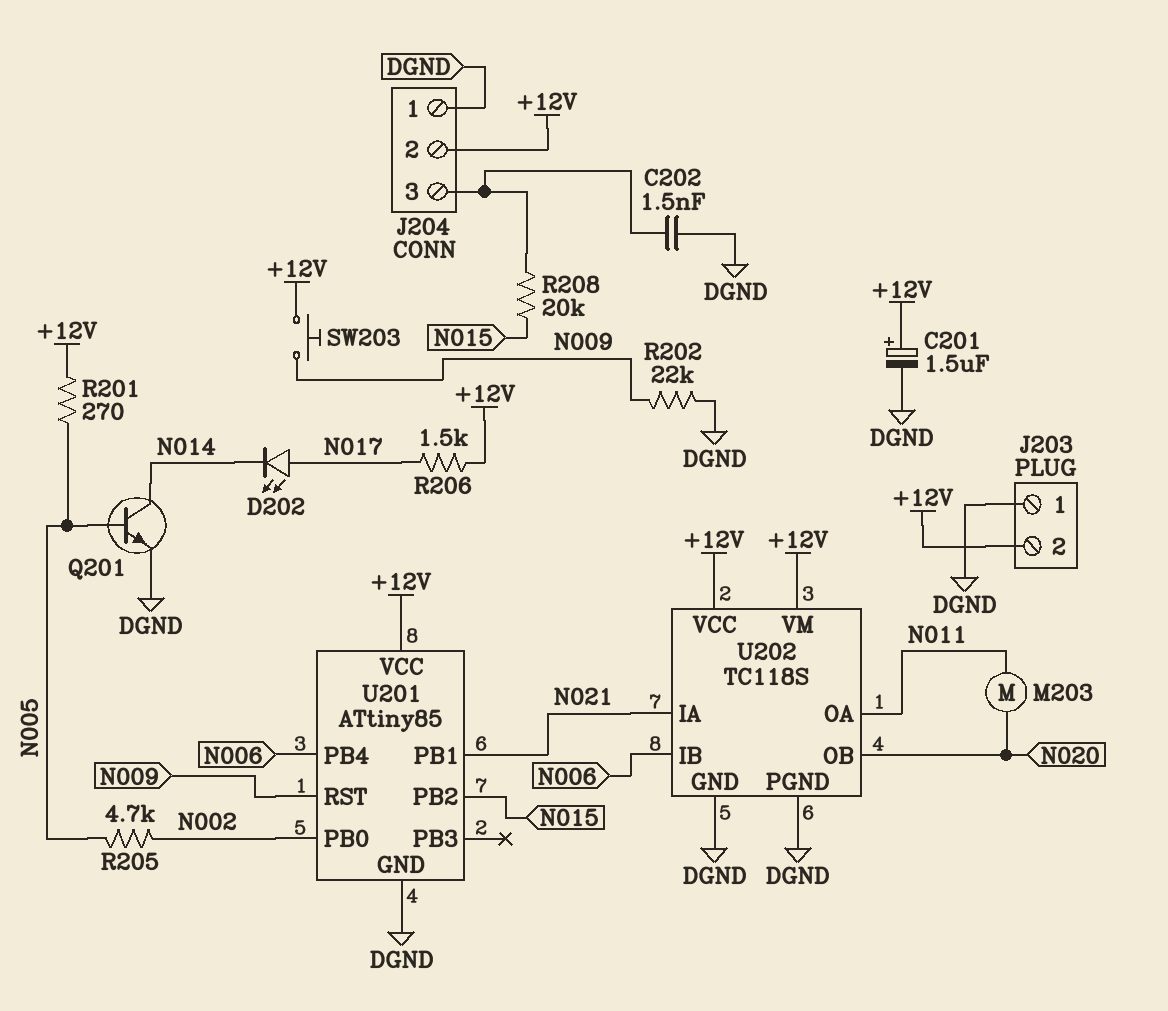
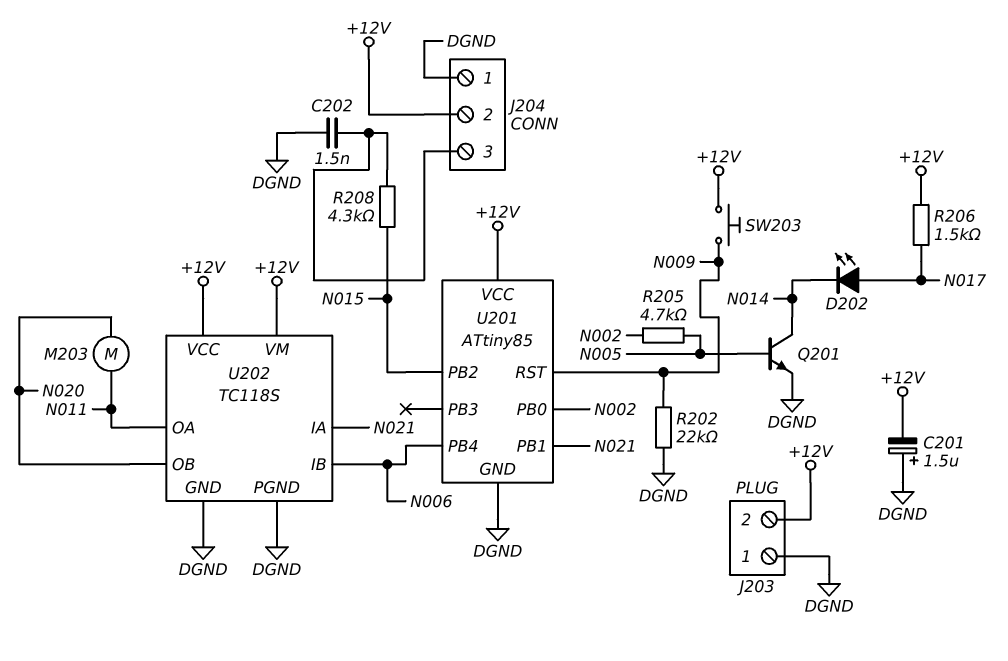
C201: 1.5uF (plus +12V, minus DGND) -> 1.5uF (plus DGND, minus +12V)
R201: 270 (+12V, N005) -> none
R208: 20k (J204/3, N015) -> 4.3k (J204/3, N015)

